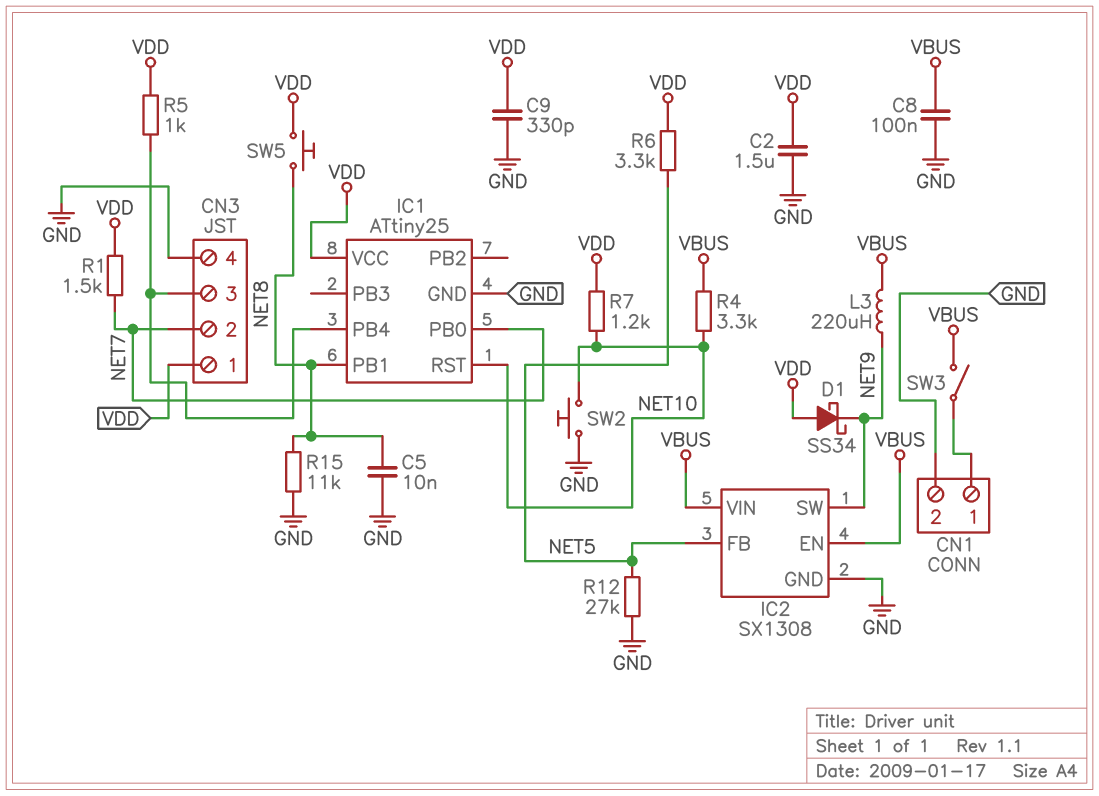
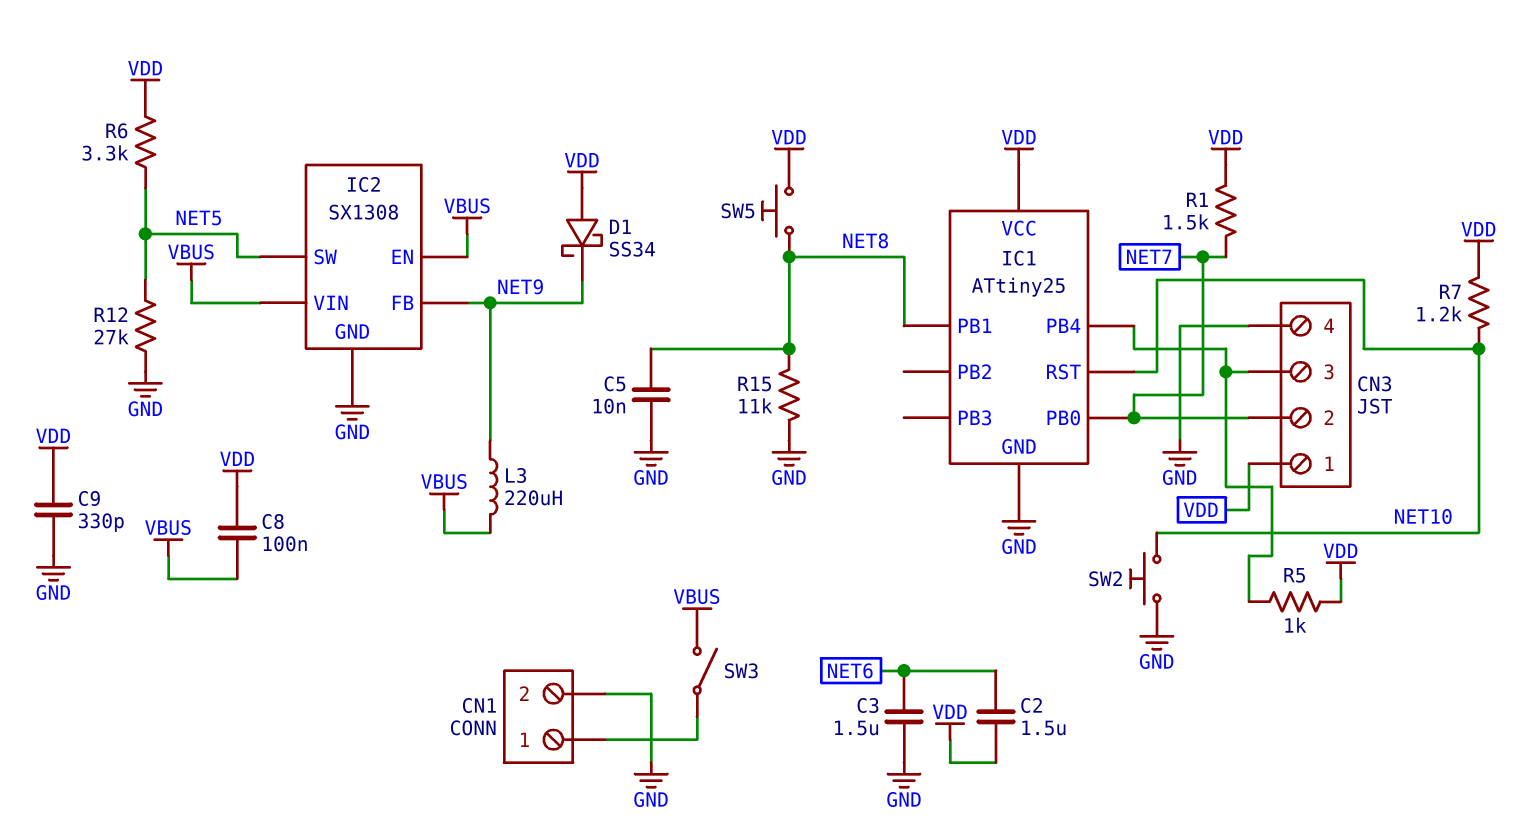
C2: 1.5uF (GND, VDD) -> 1.5uF (NET6, VDD)
C3: none -> 1.5uF (GND, NET6)
C8: 100nF (GND, VBUS) -> 100nF (VBUS, VDD)
IC2 pin FB: NET5 -> NET9
IC2 pin SW: NET9 -> NET5
R4: 3.3k (NET10, VBUS) -> none

